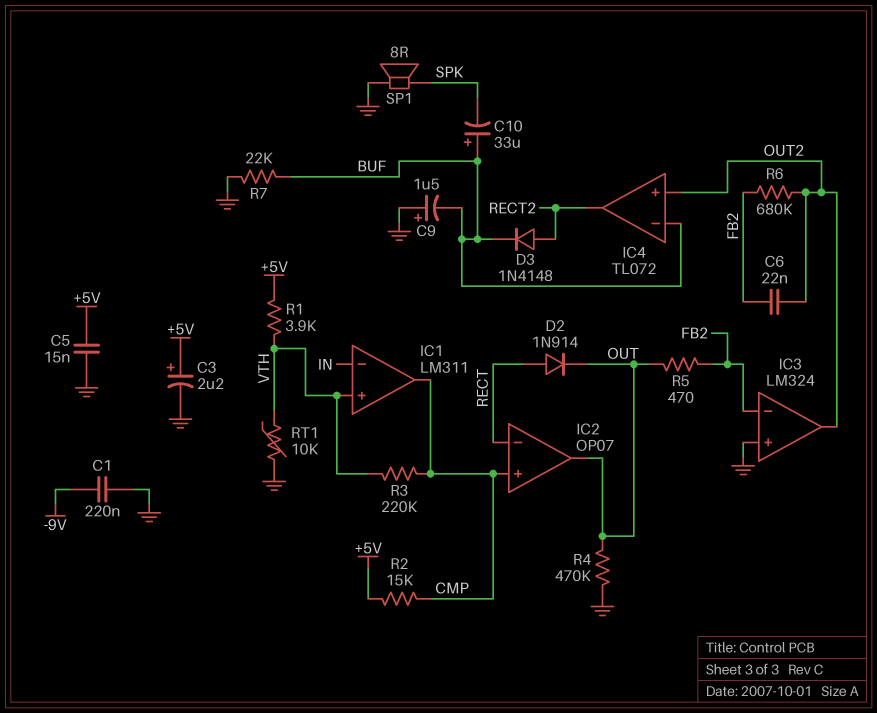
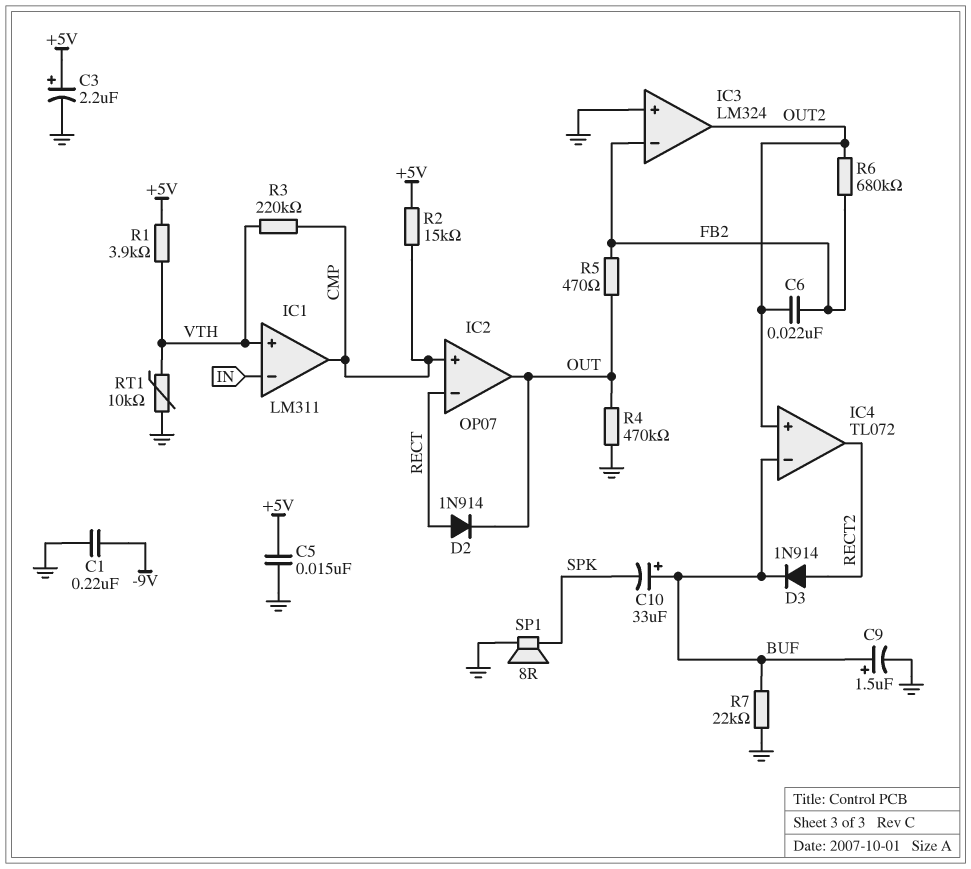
C9: 1.5uF (plus GND, minus BUF) -> 1.5uF (plus BUF, minus GND)
D3: diode 1N4148 (A RECT2, K BUF) -> diode 1N914 (A RECT2, K BUF)

